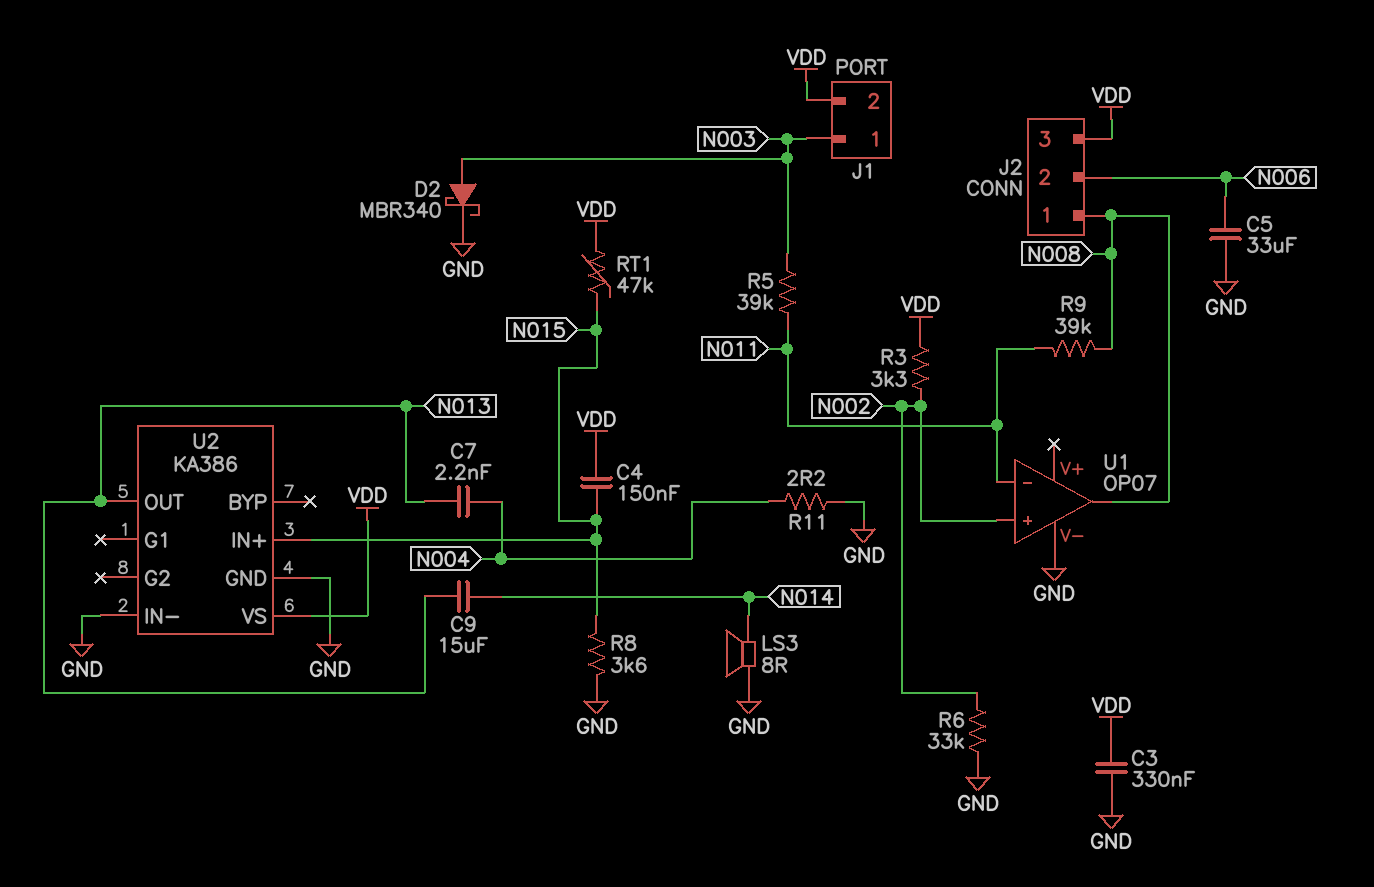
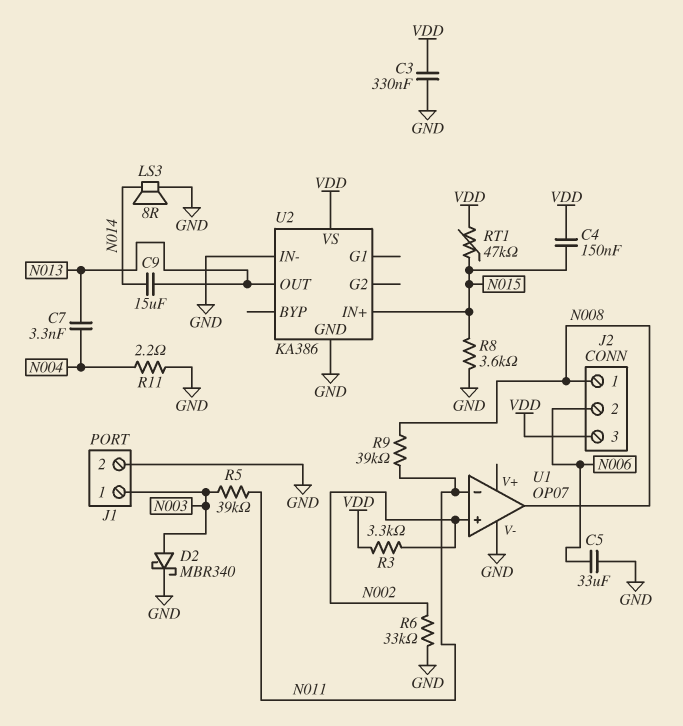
C7: 2.2nF (N004, N013) -> 3.3nF (N004, N013)
J1 pin 2: VDD -> GND

